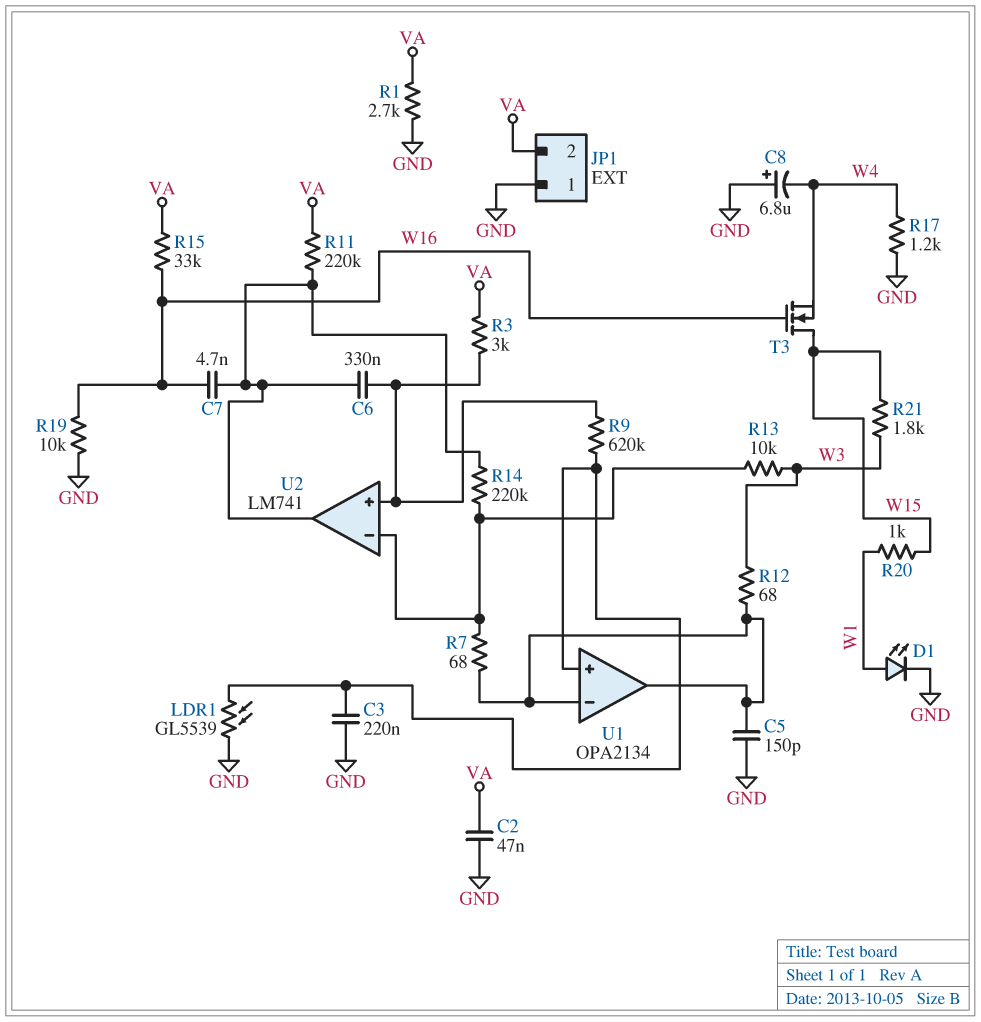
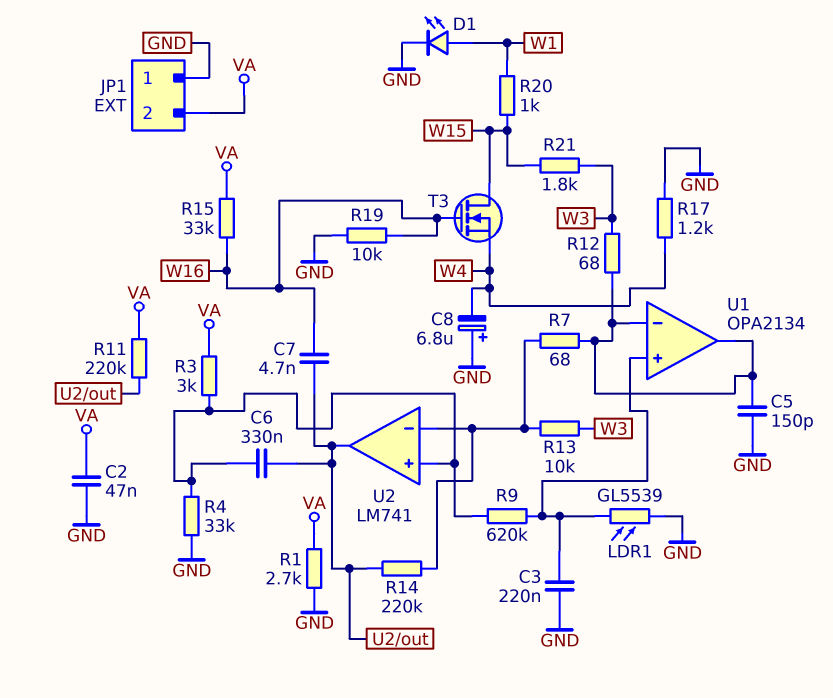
R4: none -> 33k (GND, U2/in+)

